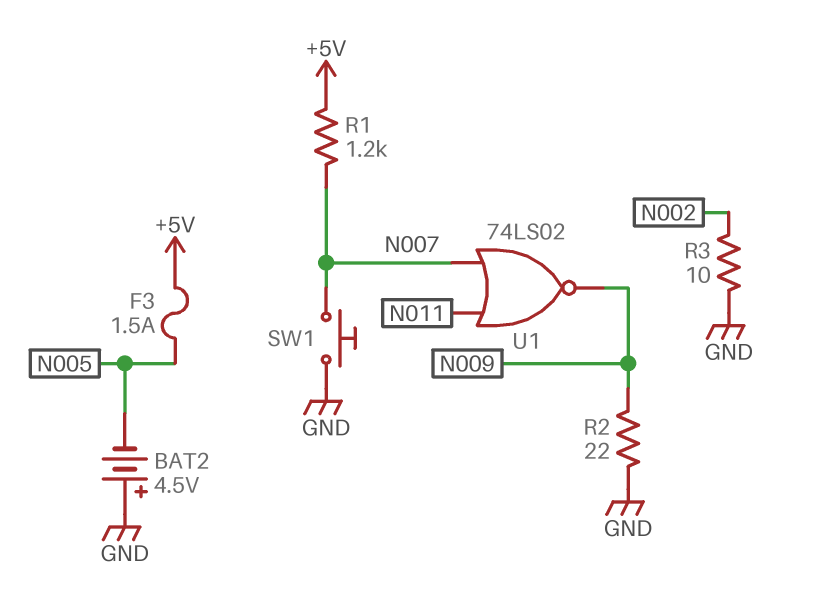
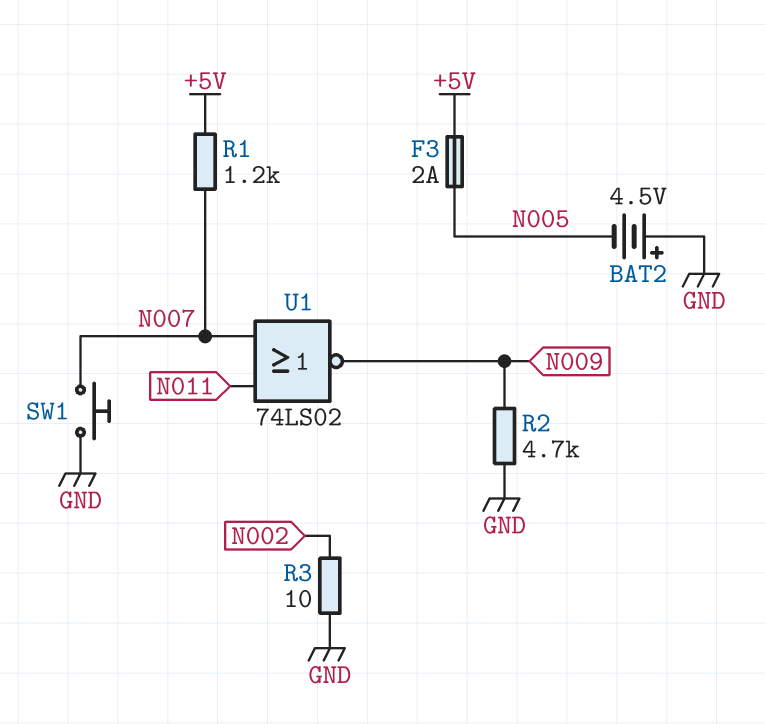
F3: 1.5A (+5V, N005) -> 2A (+5V, N005)
R2: 22 (GND, N009) -> 4.7k (GND, N009)

